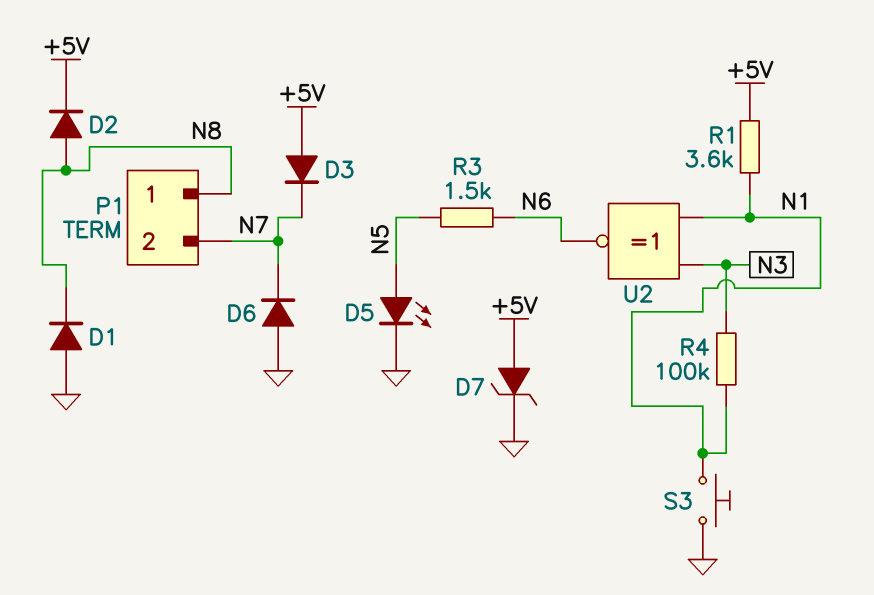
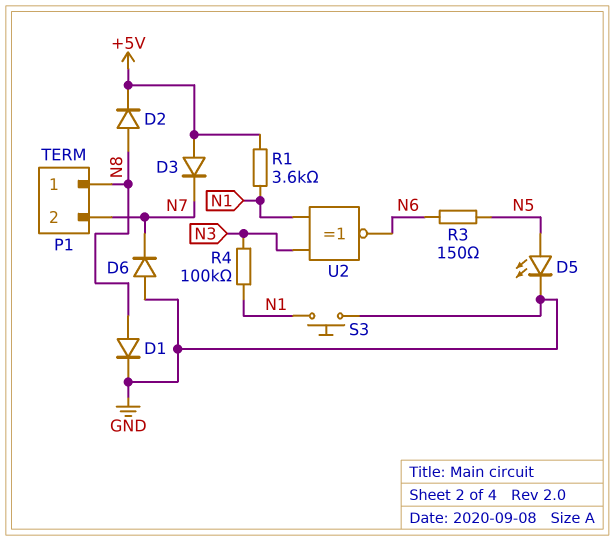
D1: diode (A GND, K N8) -> diode (A N8, K GND)
D7: zener (A +5V, K GND) -> none
R3: 1.5k (N5, N6) -> 150 (N5, N6)

